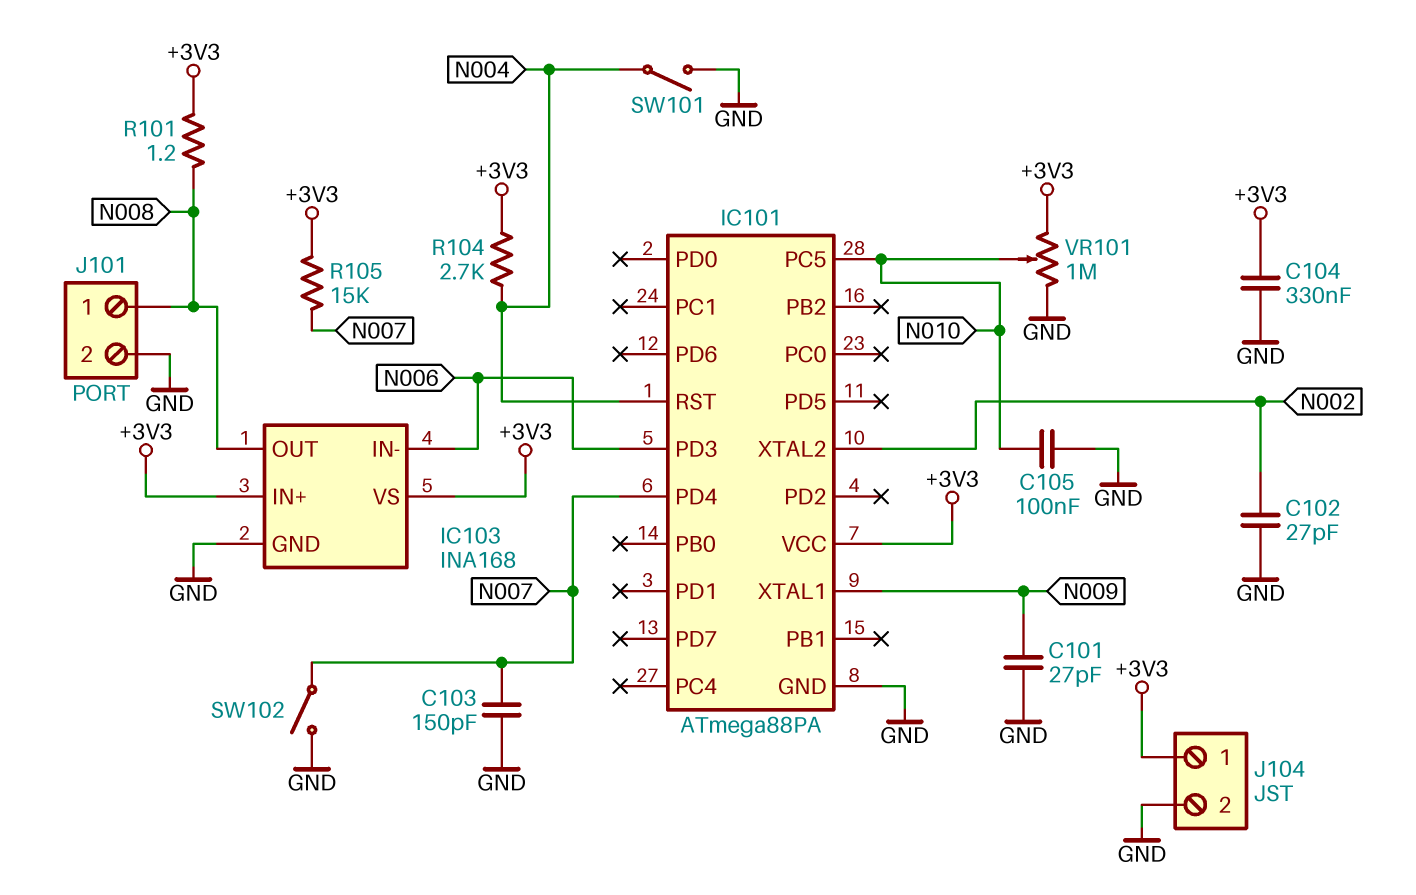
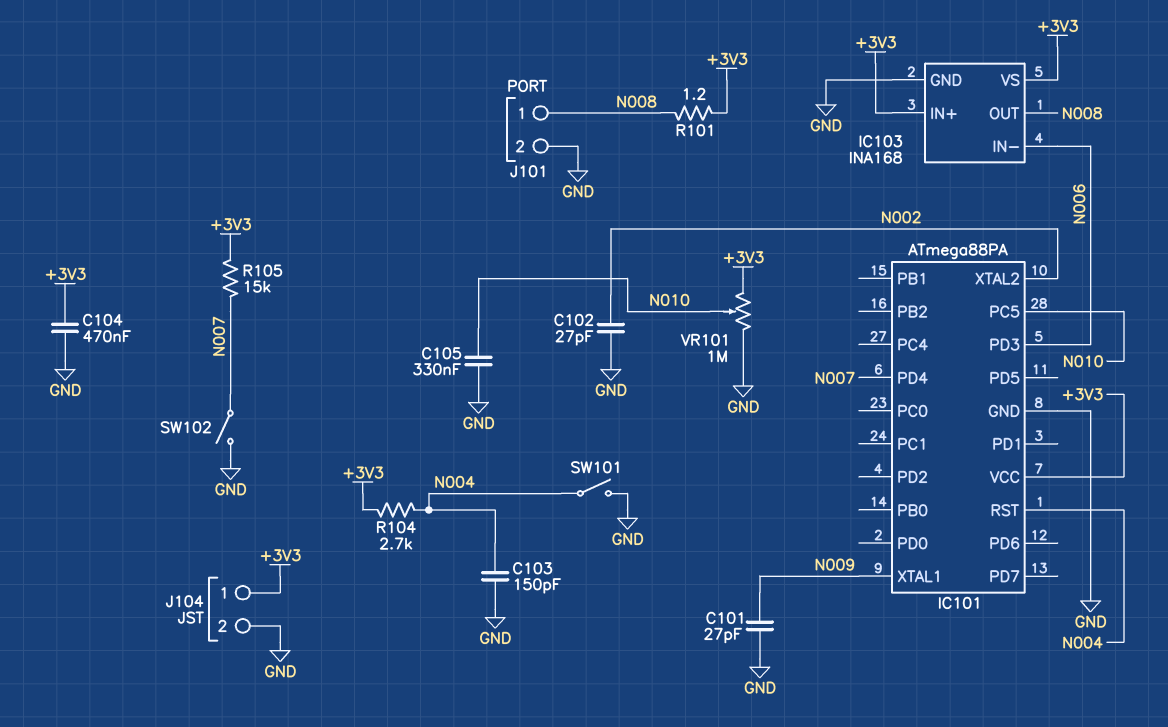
C103: 150pF (GND, N007) -> 150pF (GND, N004)
C104: 330nF (+3V3, GND) -> 470nF (+3V3, GND)
C105: 100nF (GND, N010) -> 330nF (GND, N010)

